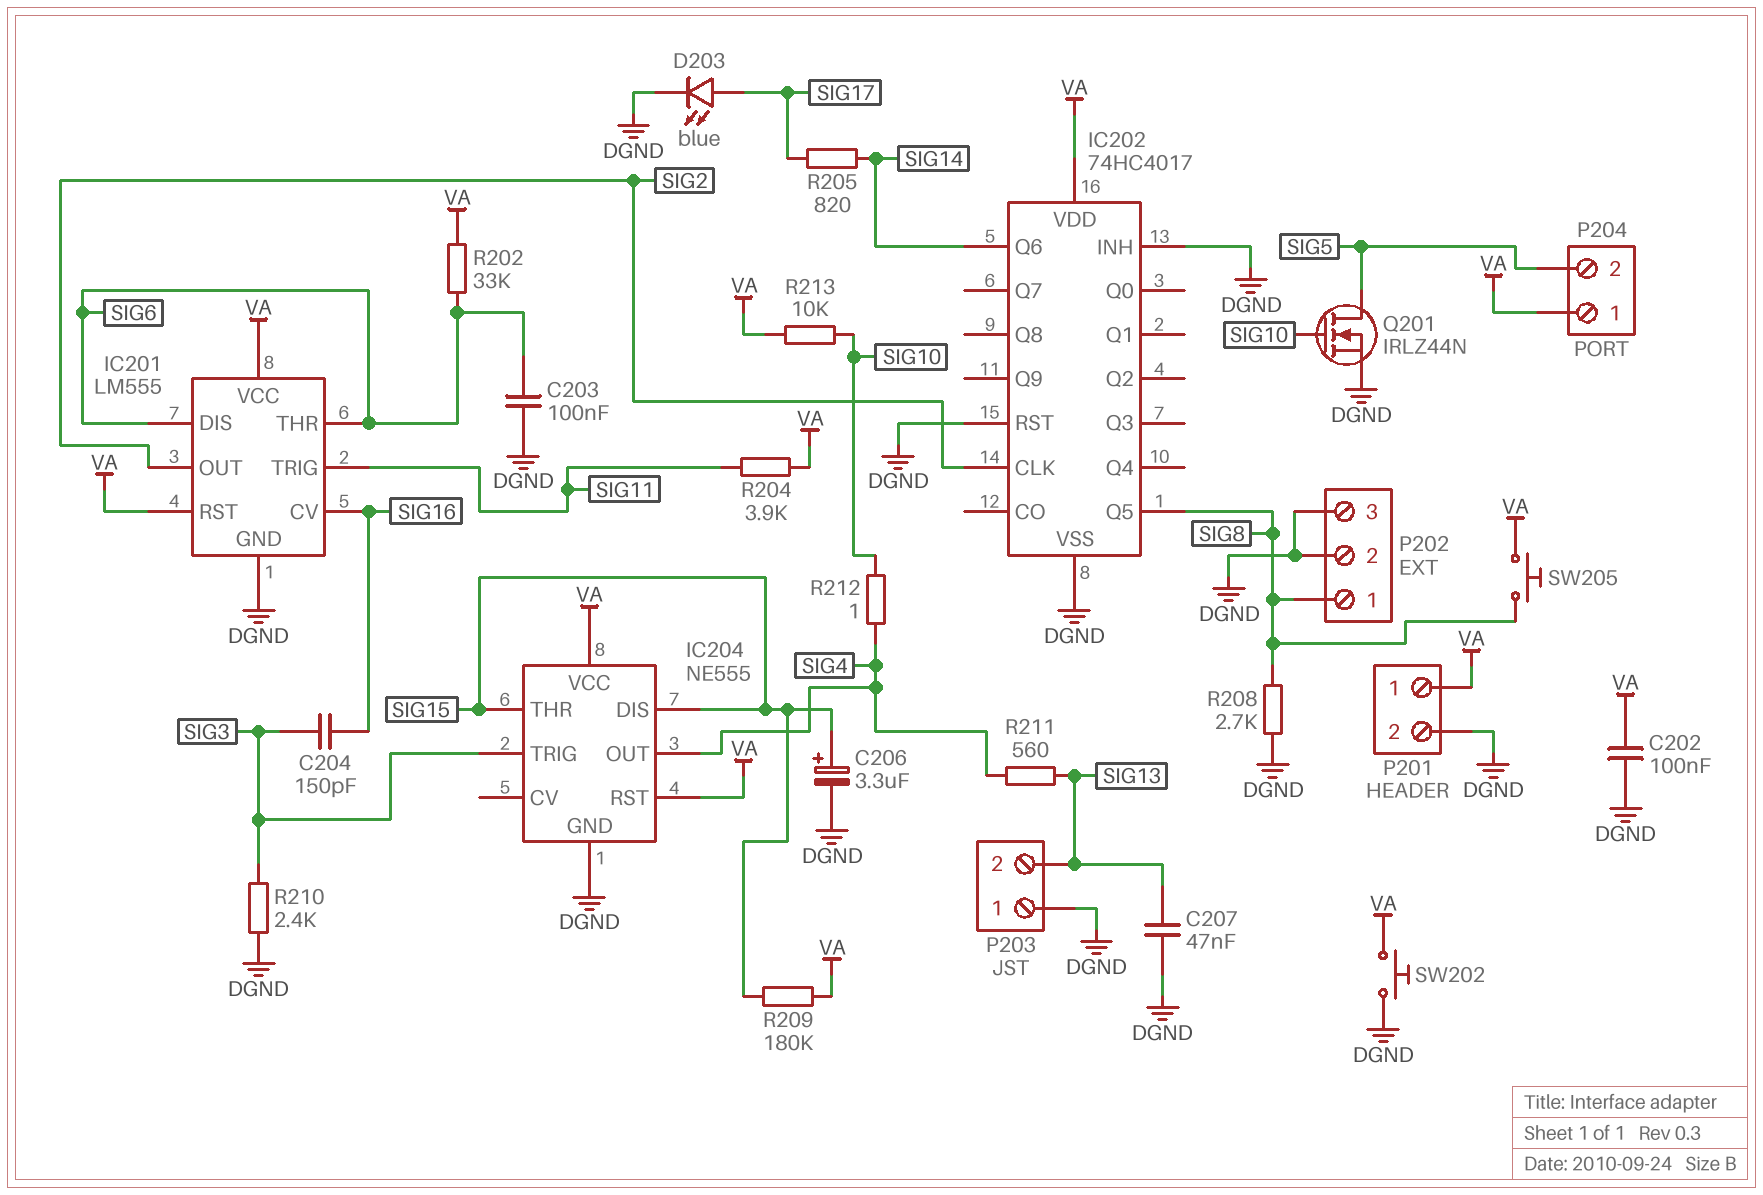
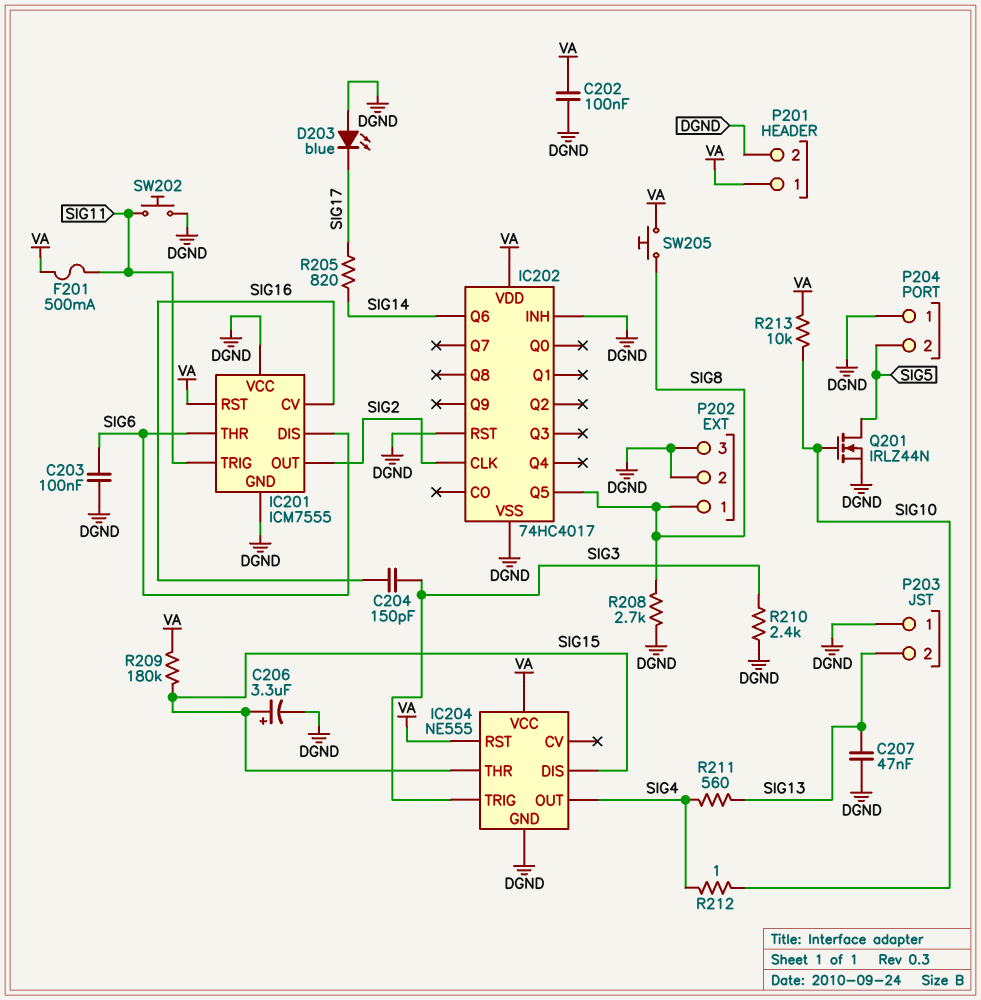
D203: LED blue (A SIG17, K DGND) -> LED blue (A DGND, K SIG17)
F201: none -> 500mA (SIG11, VA)
IC201: LM555 -> ICM7555
IC201 pin VCC: VA -> DGND
P204 pin 1: VA -> DGND
R202: 33k (SIG6, VA) -> none
R204: 3.9k (SIG11, VA) -> none
SW202: button (DGND, VA) -> button (DGND, SIG11)

